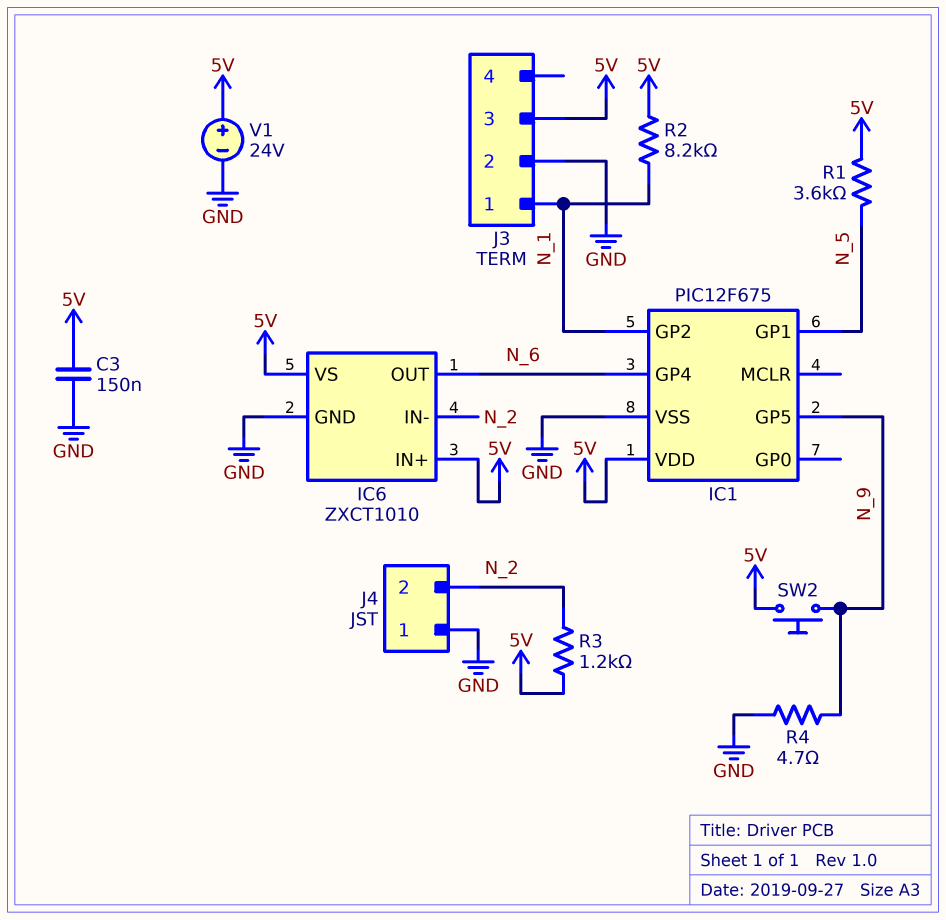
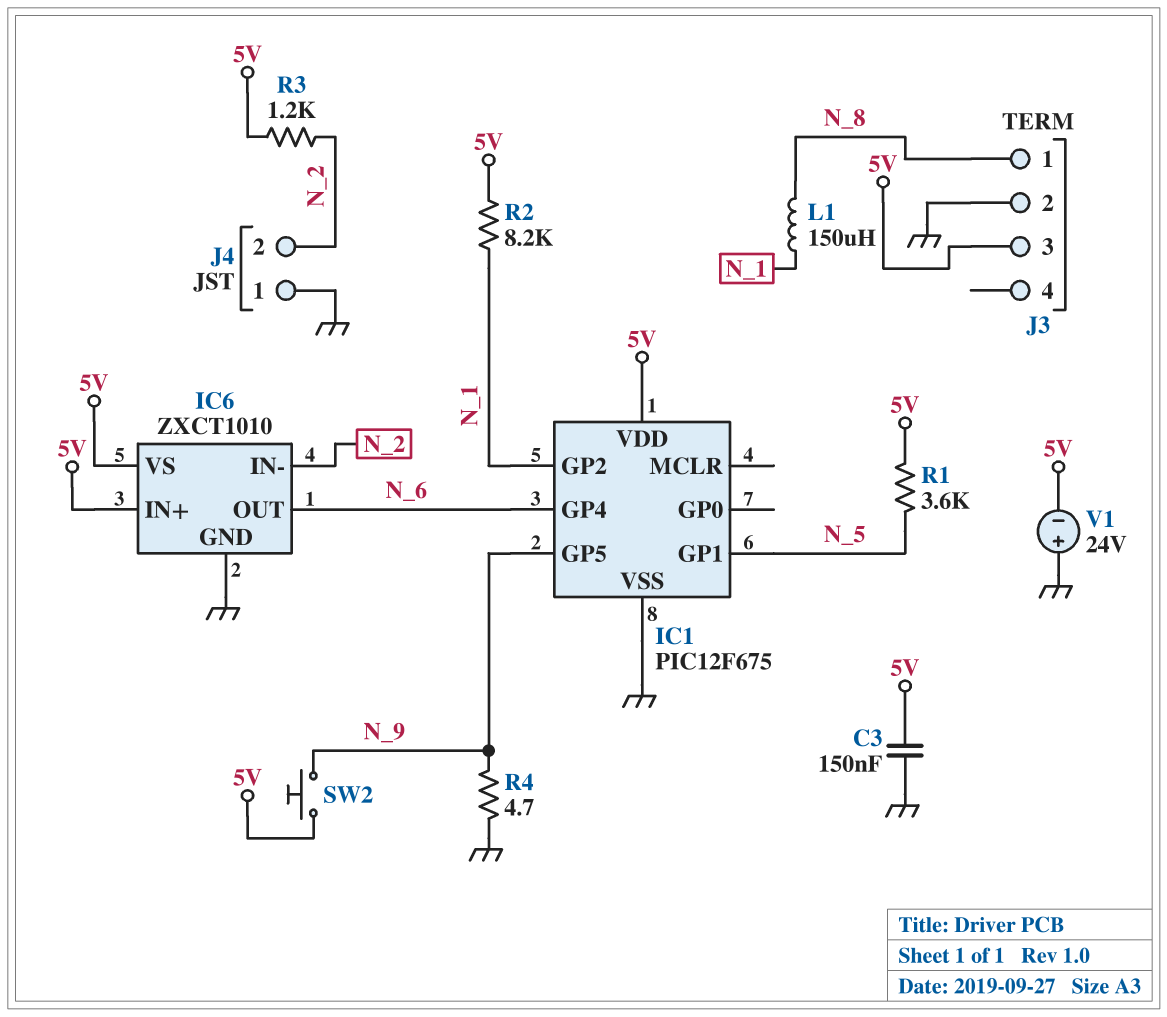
J3 pin 1: N_1 -> N_8
L1: none -> 150uH (N_1, N_8)
V1: 24V (plus 5V, minus GND) -> 24V (plus GND, minus 5V)

